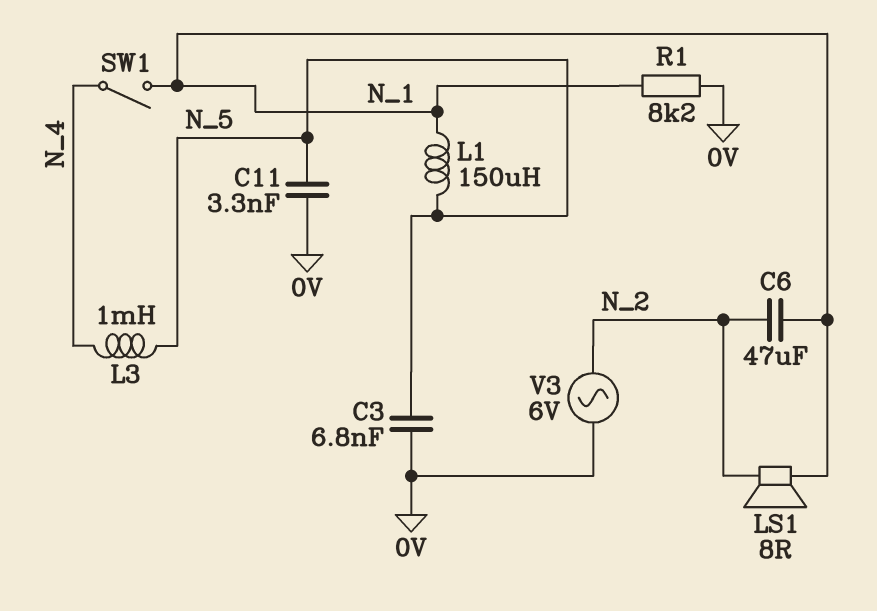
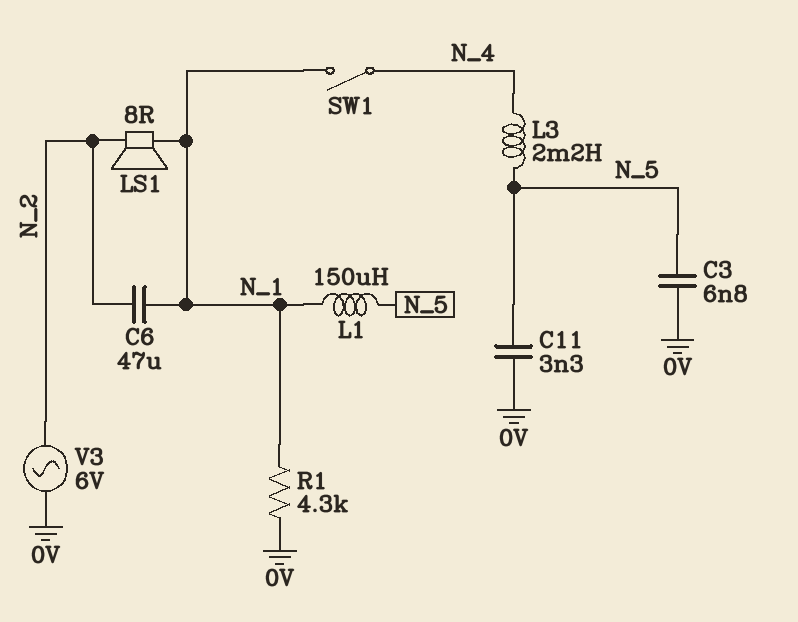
L3: 1mH (N_4, N_5) -> 2.2mH (N_4, N_5)
R1: 8.2k (0V, N_1) -> 4.3k (0V, N_1)

